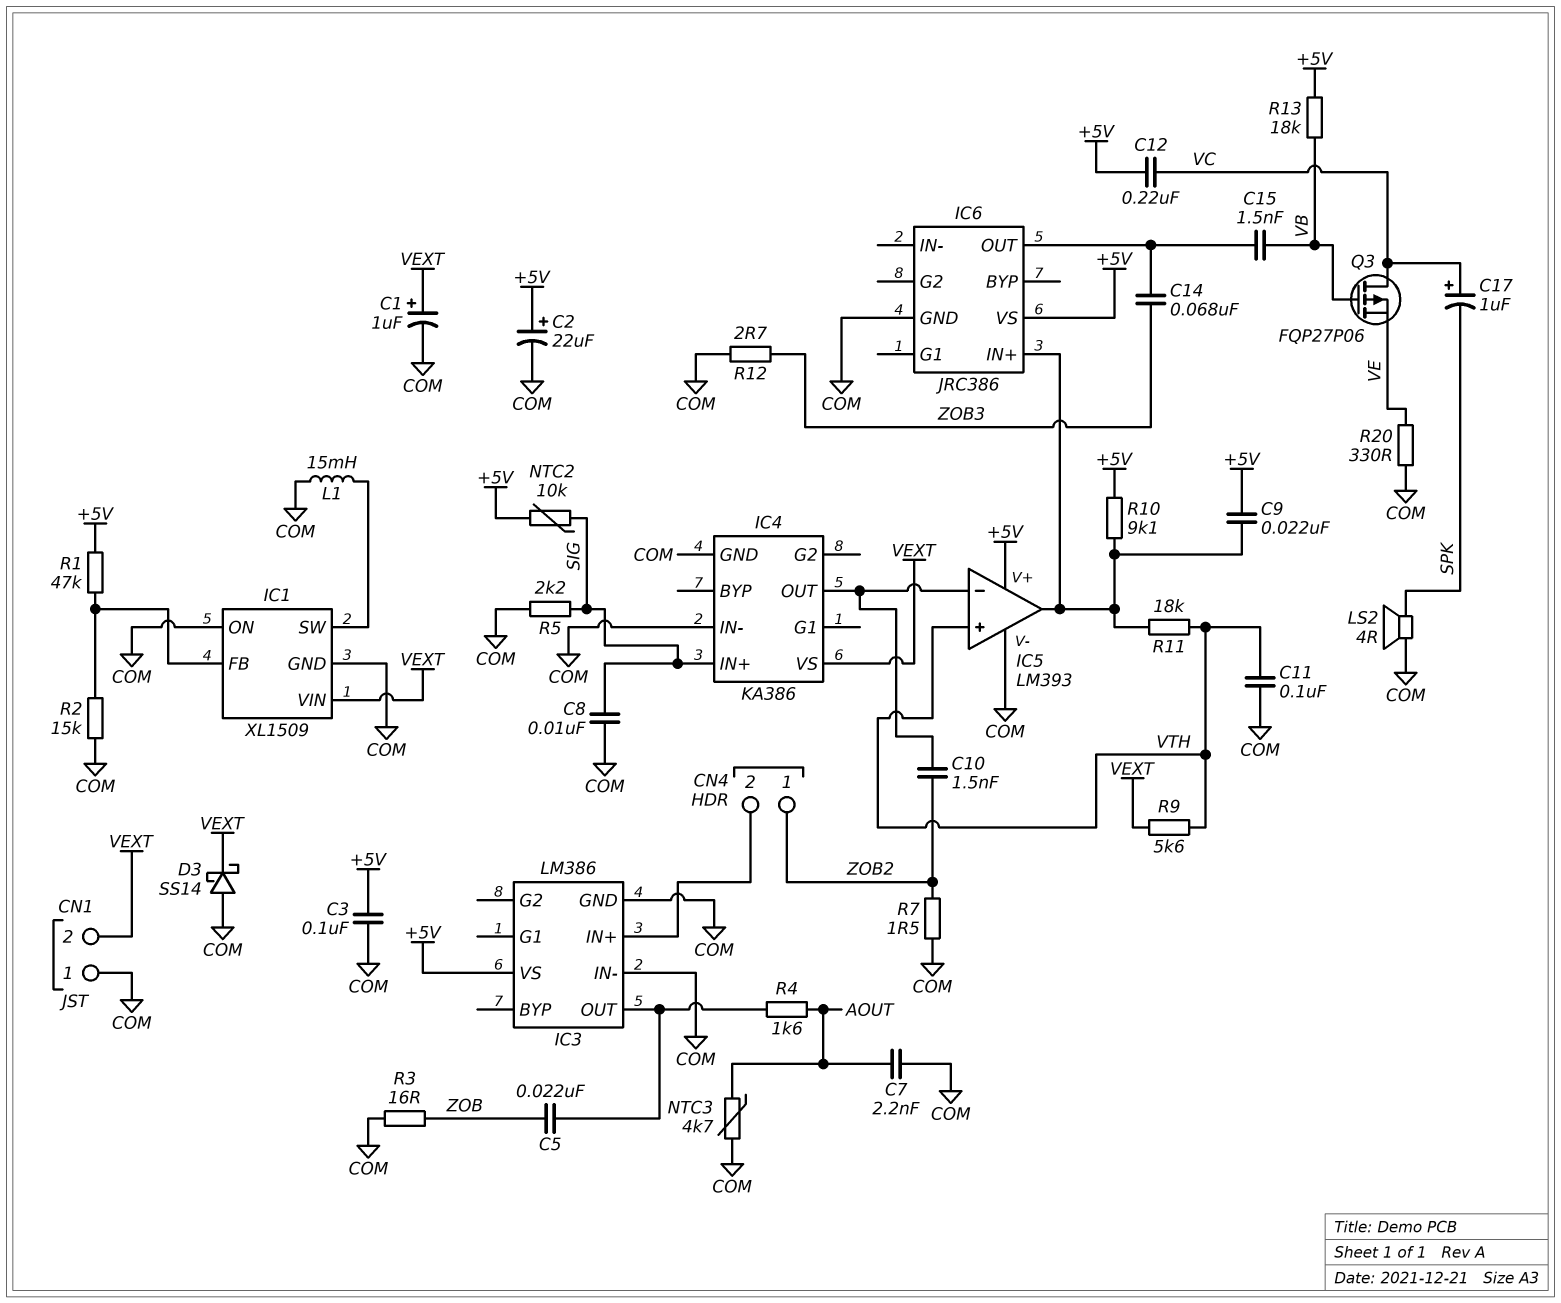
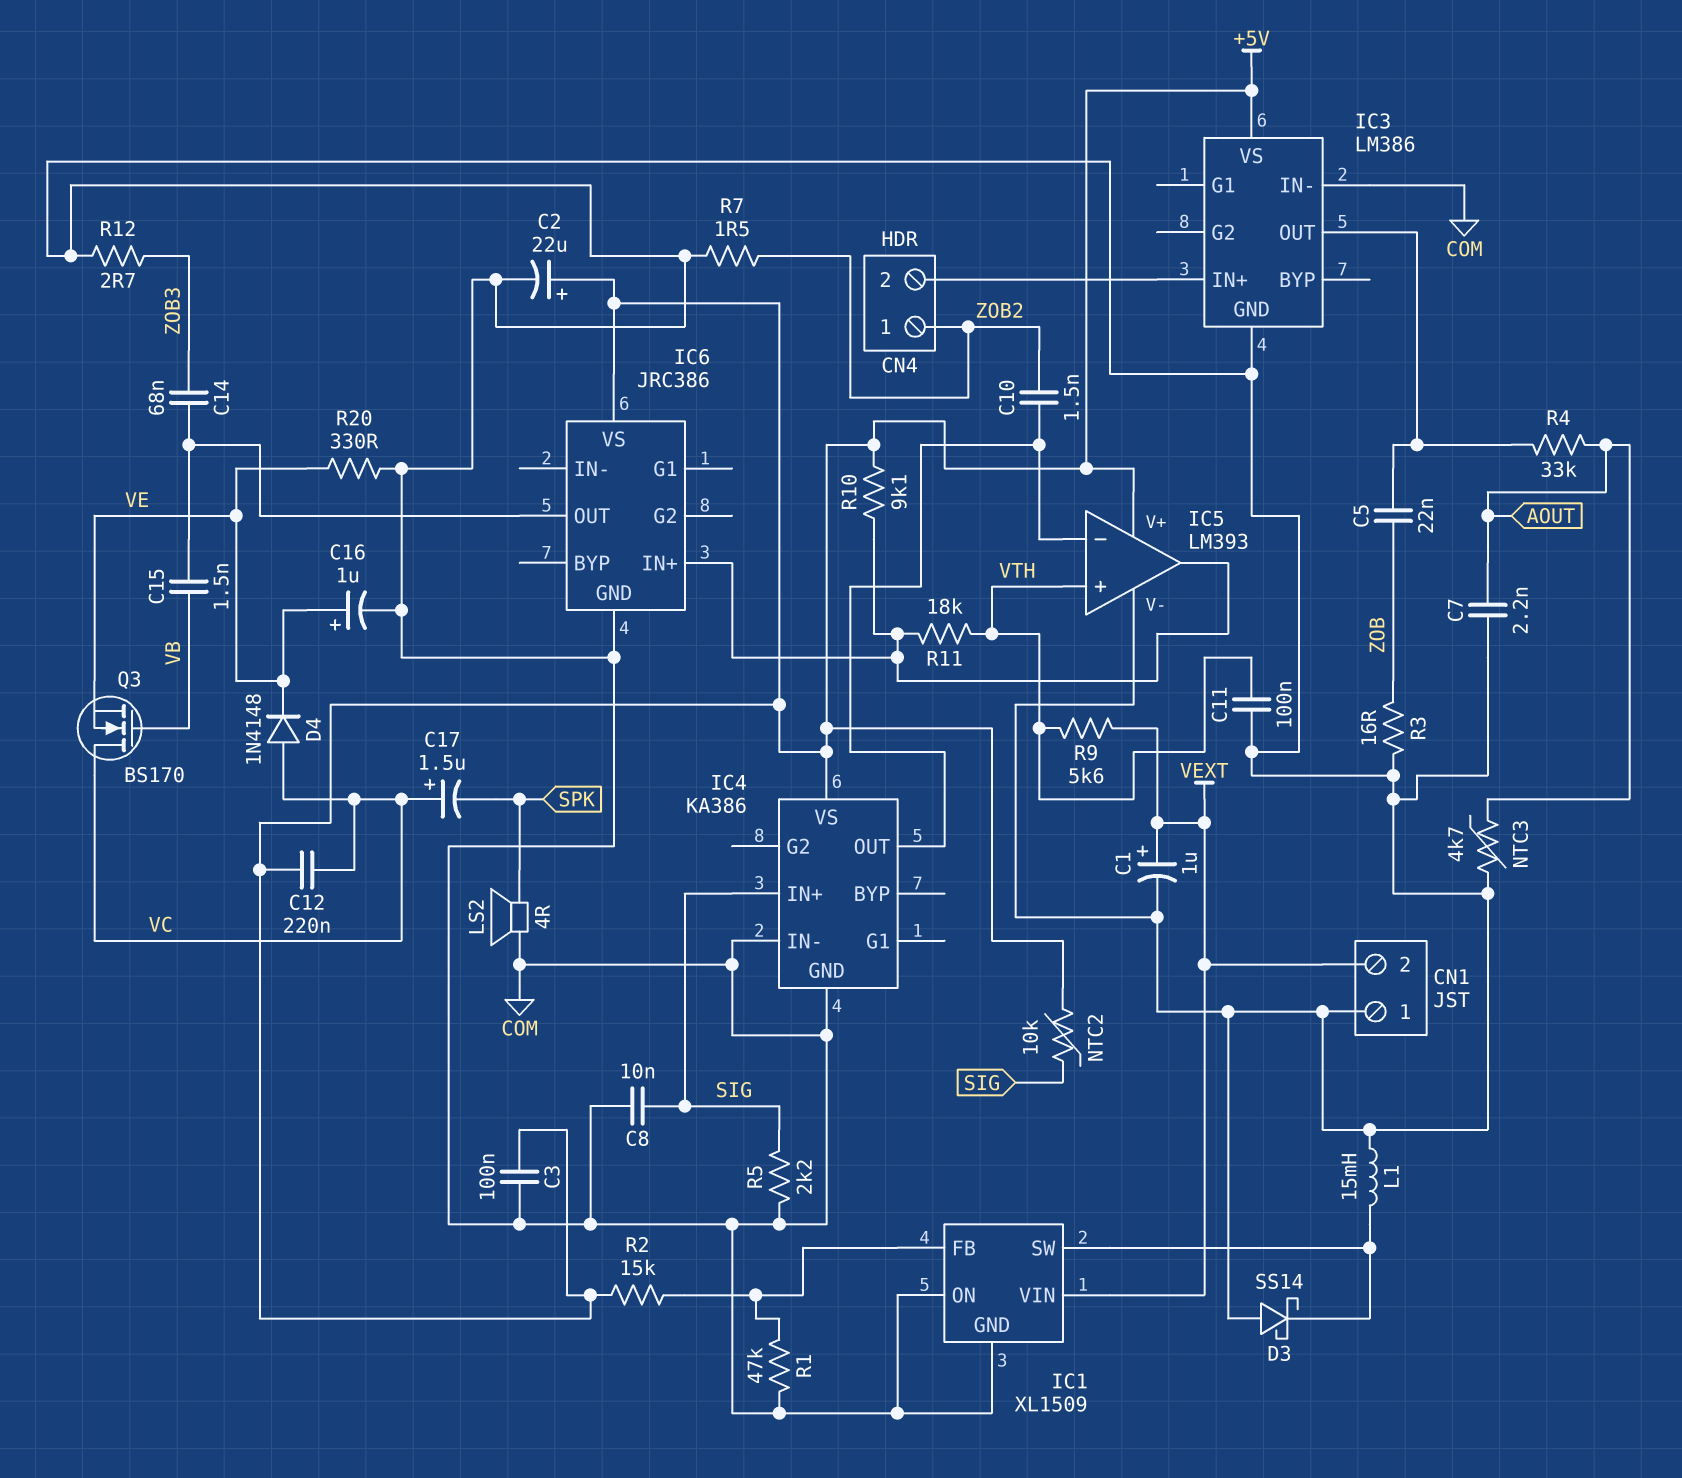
C9: 22nF (+5V, IC5/out) -> none
C16: none -> 1uF (plus VE, minus COM)
C17: 1uF (plus VC, minus SPK) -> 1.5uF (plus VC, minus SPK)
D3: schottky SS14 (A COM, K VEXT) -> schottky SS14 (A COM, K IC1/SW)
D4: none -> diode 1N4148 (A VC, K VE)
IC4 pin VS: VEXT -> +5V
Q3: PMOS FQP27P06 (G VB, D VC, S VE) -> NMOS BS170 (G VB, D VC, S VE)
R1: 47k (+5V, IC1/FB) -> 47k (COM, IC1/FB)
R2: 15k (COM, IC1/FB) -> 15k (+5V, IC1/FB)
R4: 1.6k (AOUT, IC3/OUT) -> 33k (AOUT, IC3/OUT)
R13: 18k (+5V, VB) -> none

